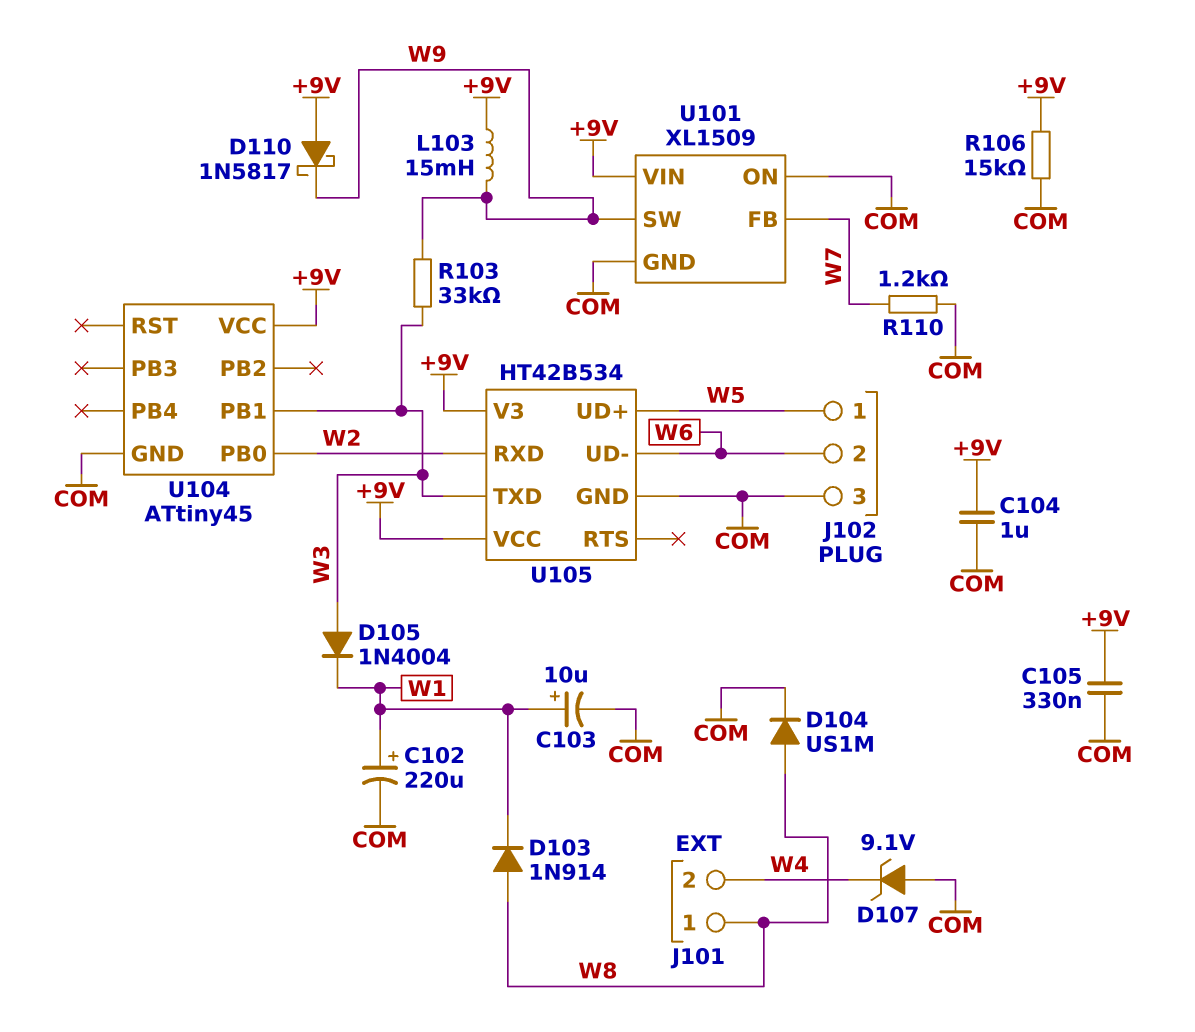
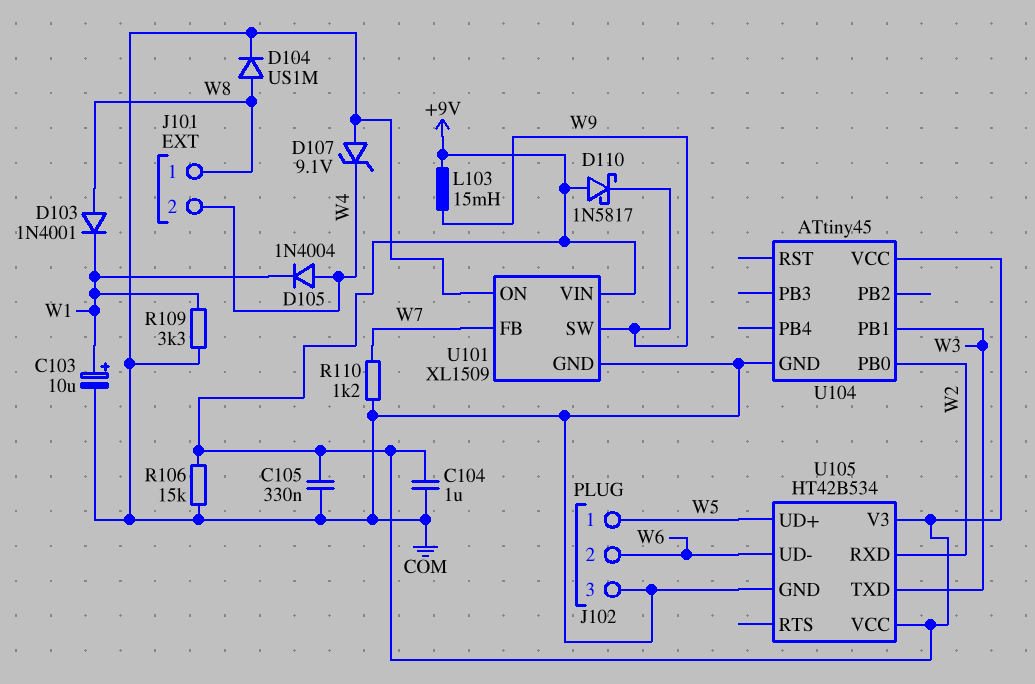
C102: 220uF (plus W1, minus COM) -> none
D103: diode 1N914 (A W8, K W1) -> diode 1N4001 (A W8, K W1)
D105: diode 1N4004 (A W3, K W1) -> diode 1N4004 (A W4, K W1)
R103: 33k (W3, W9) -> none
R109: none -> 3.3k (COM, W1)

